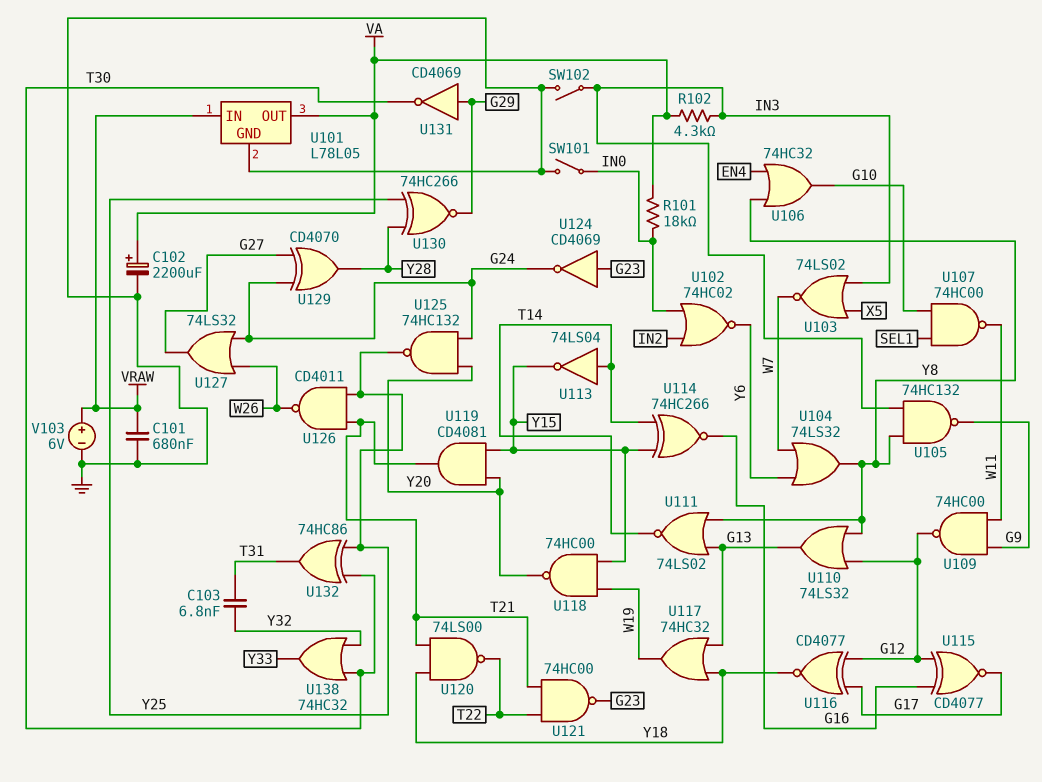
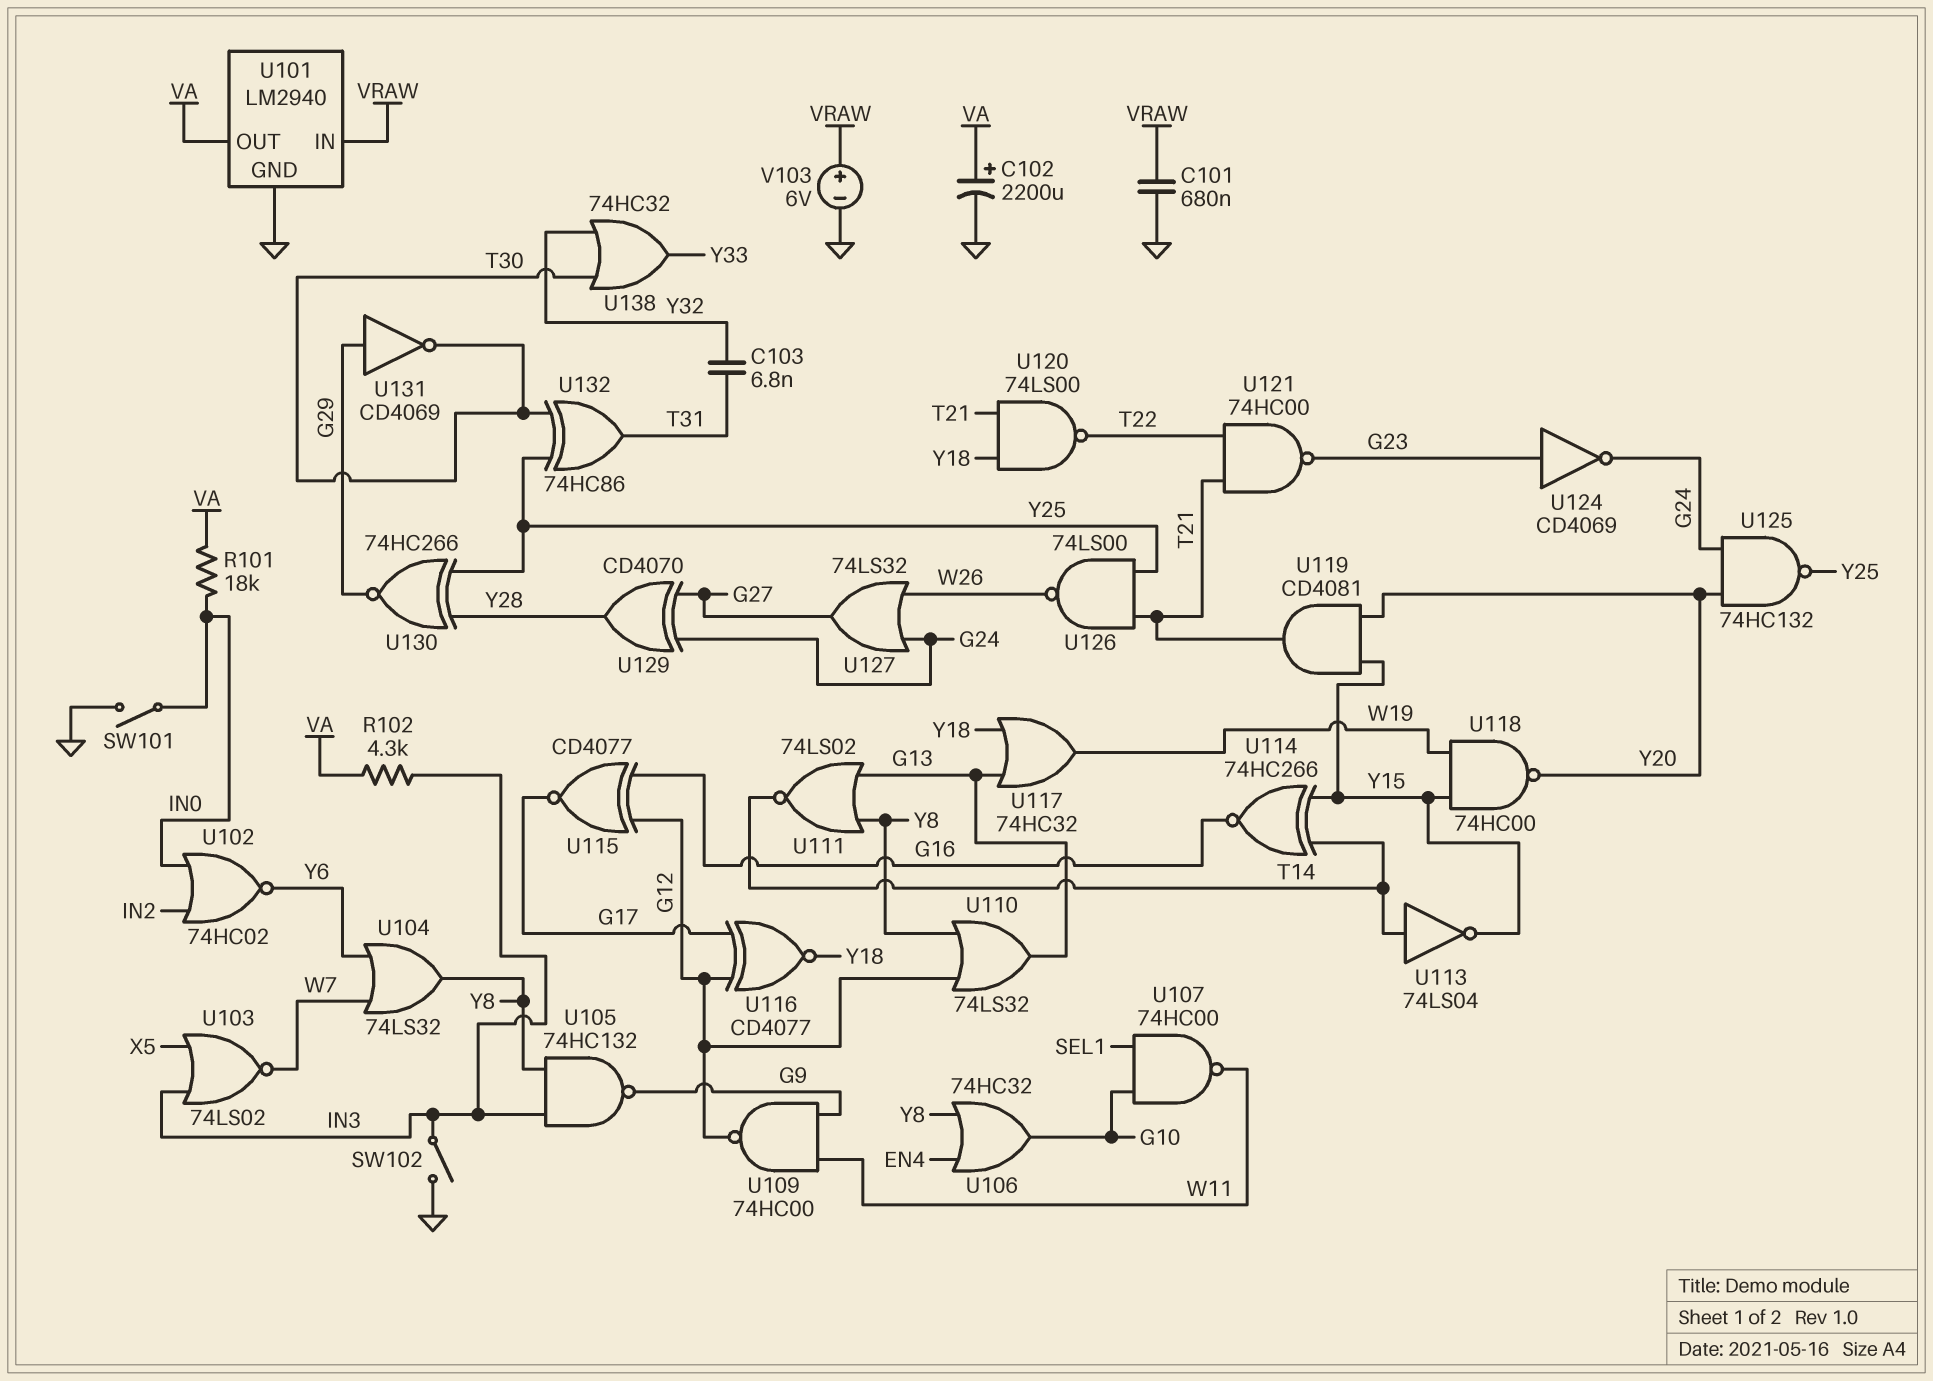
U101: L78L05 -> LM2940
U126: NAND CD4011 (in T21, in Y25, out W26) -> NAND 74LS00 (in T21, in Y25, out W26)

